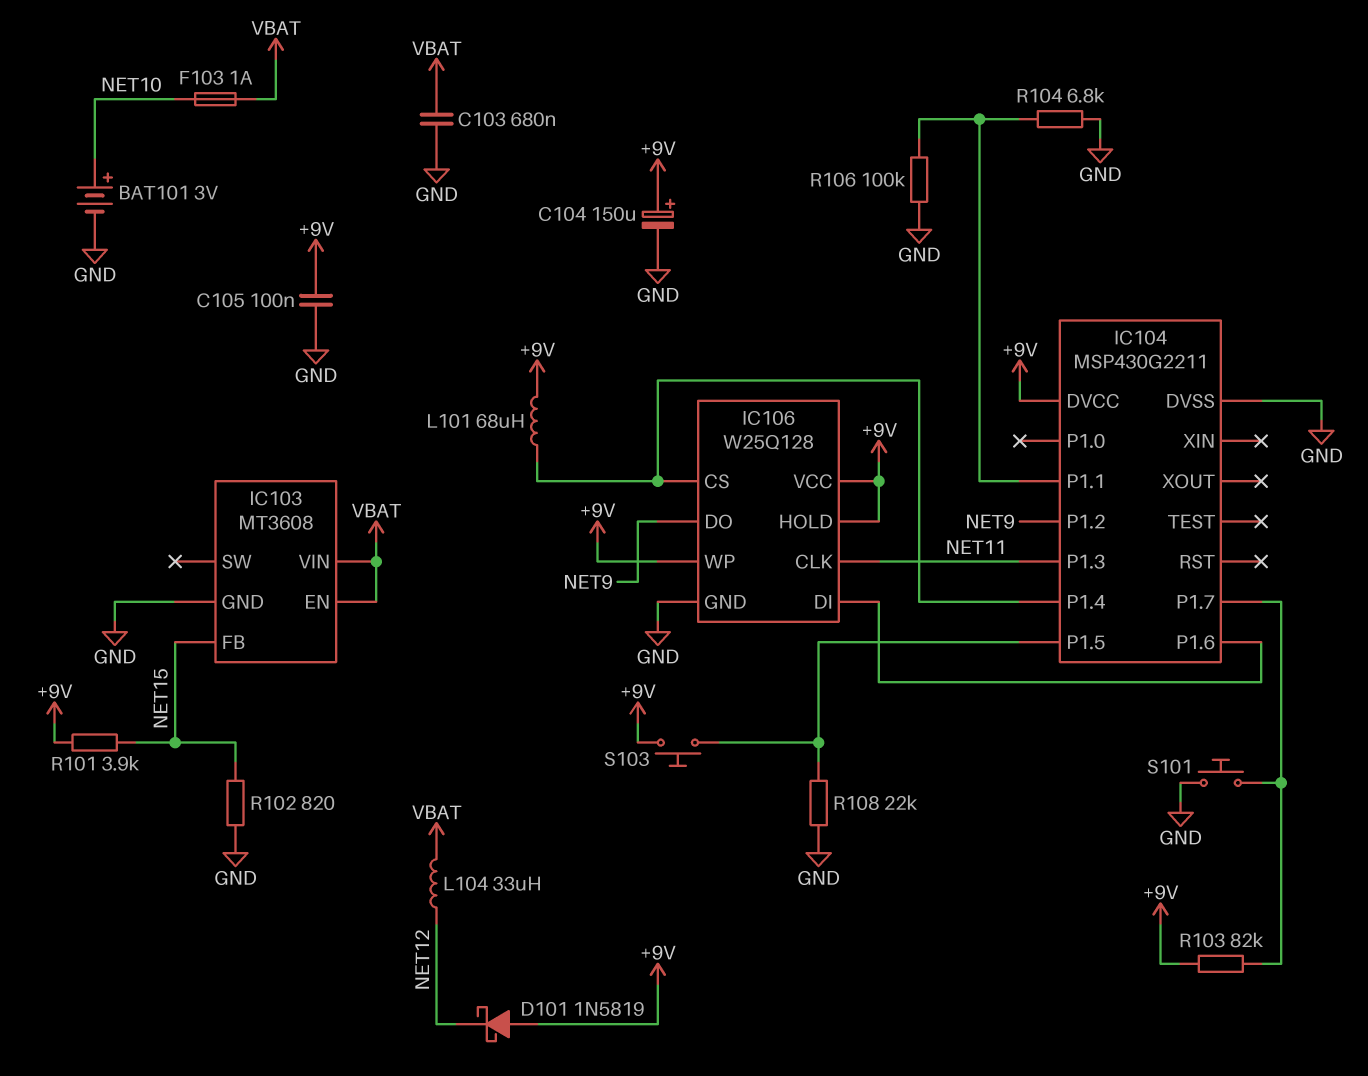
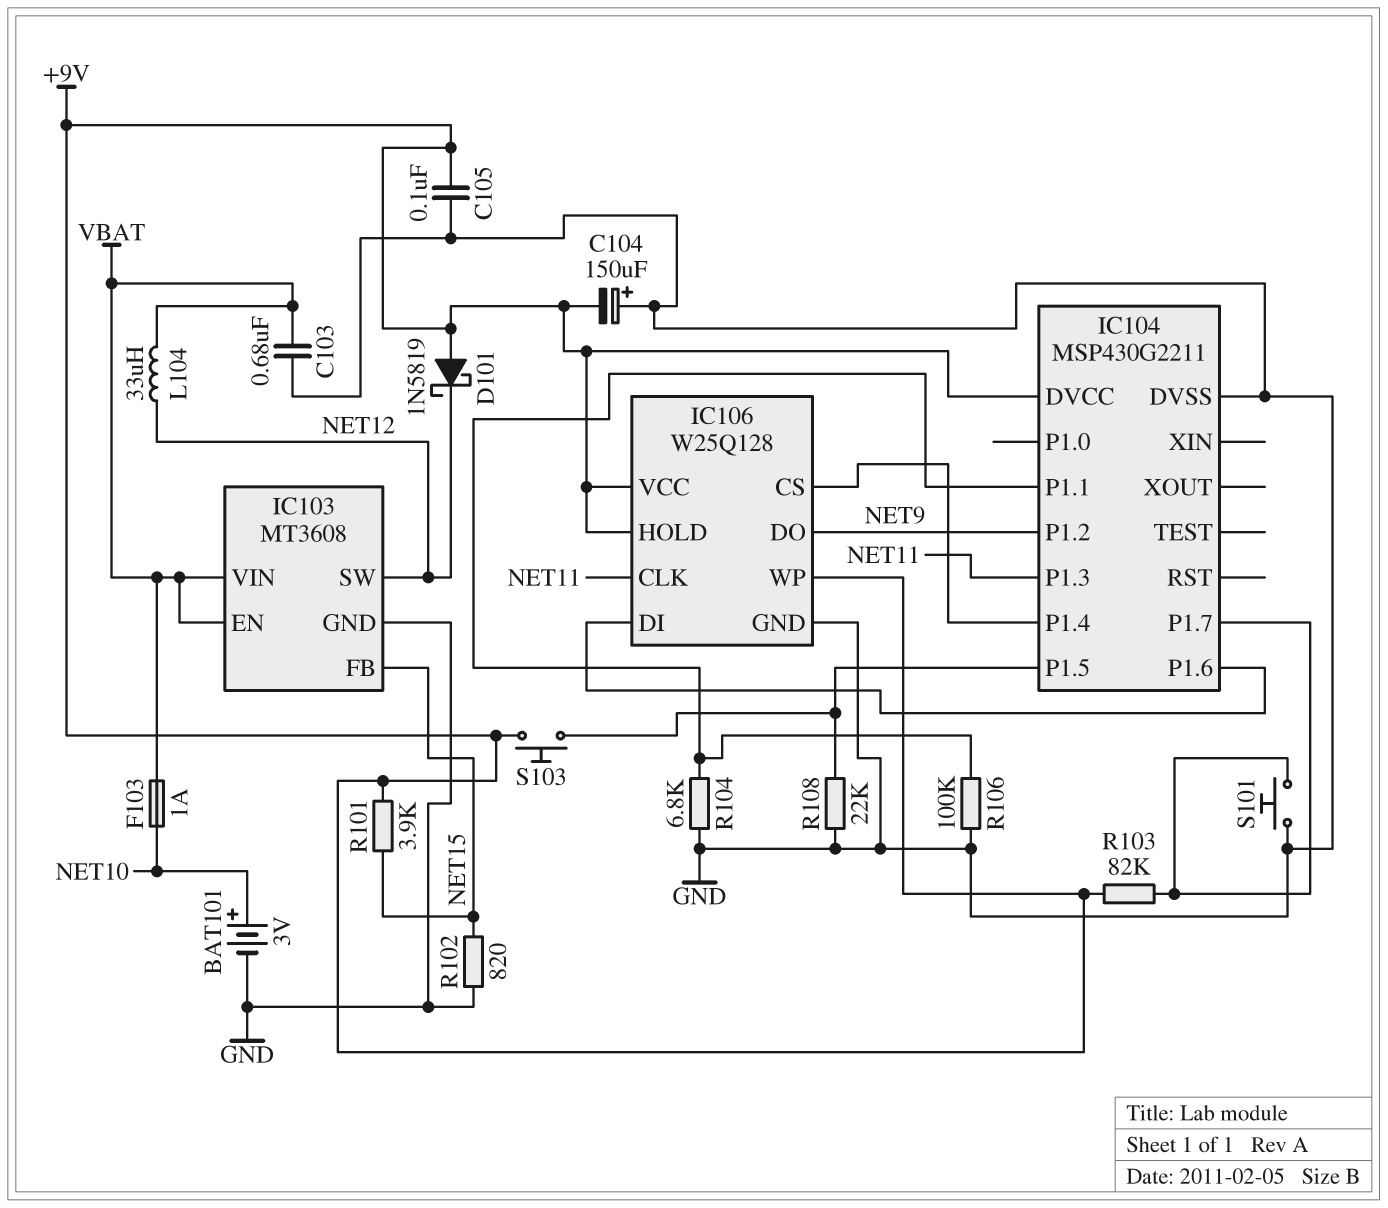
C104: 150uF (plus +9V, minus GND) -> 150uF (plus GND, minus +9V)
IC103 pin SW: none -> NET12
L101: 68uH (+9V, IC104/P1.4) -> none

